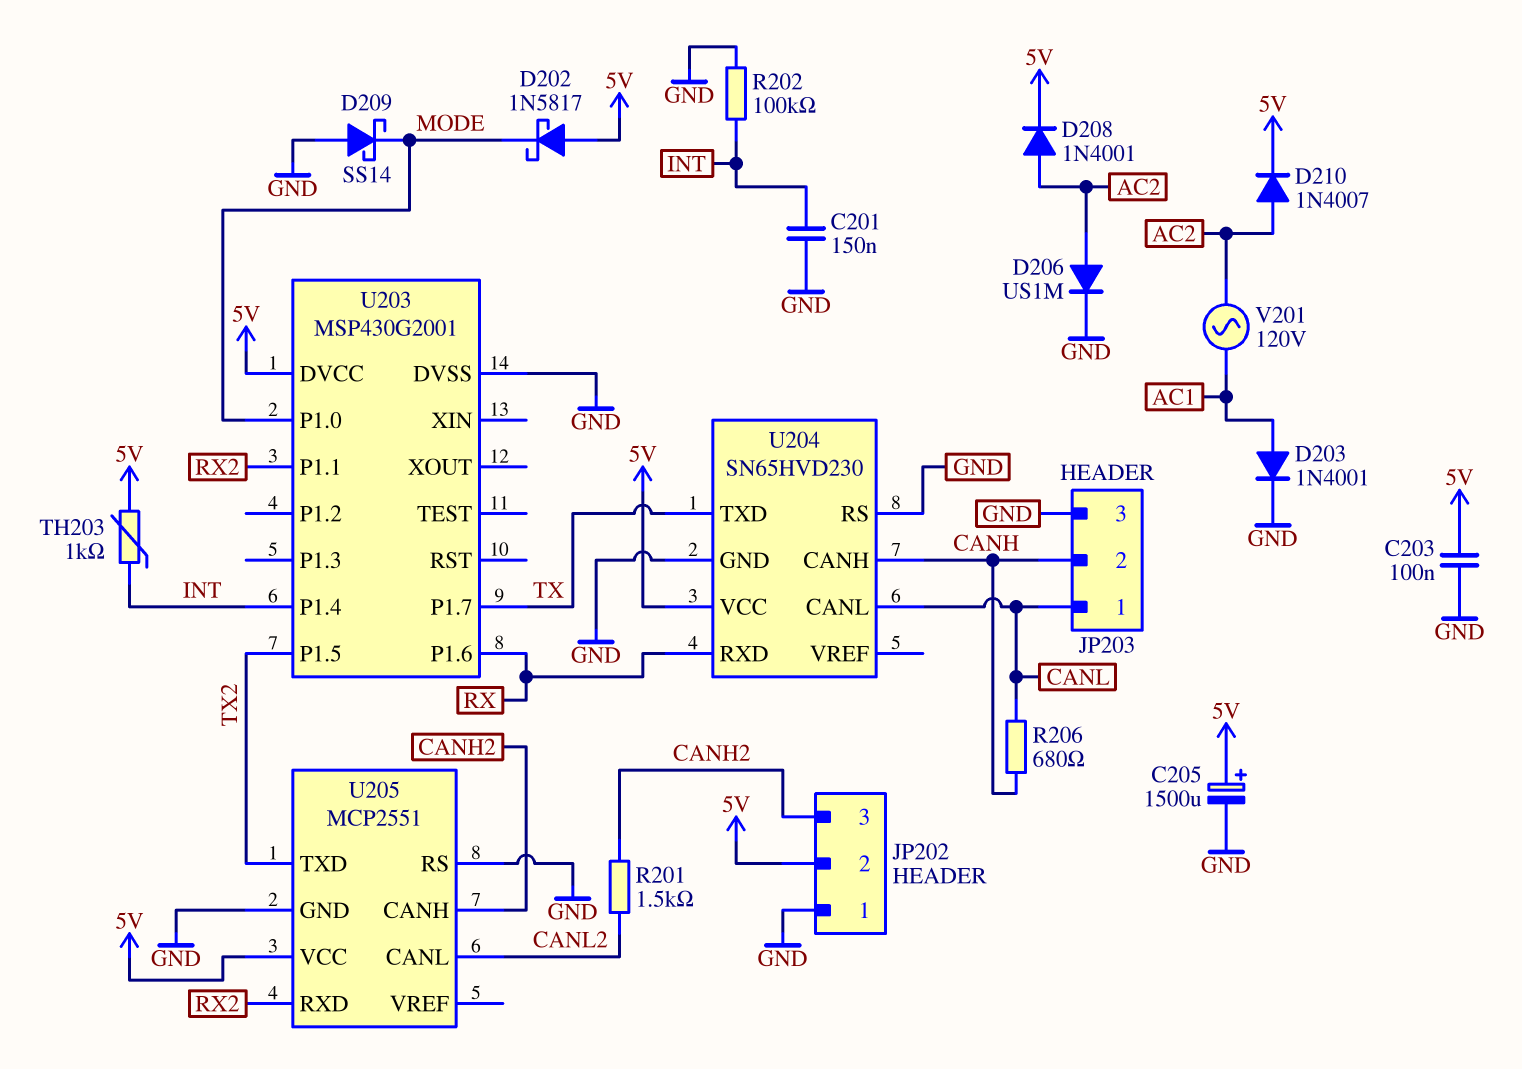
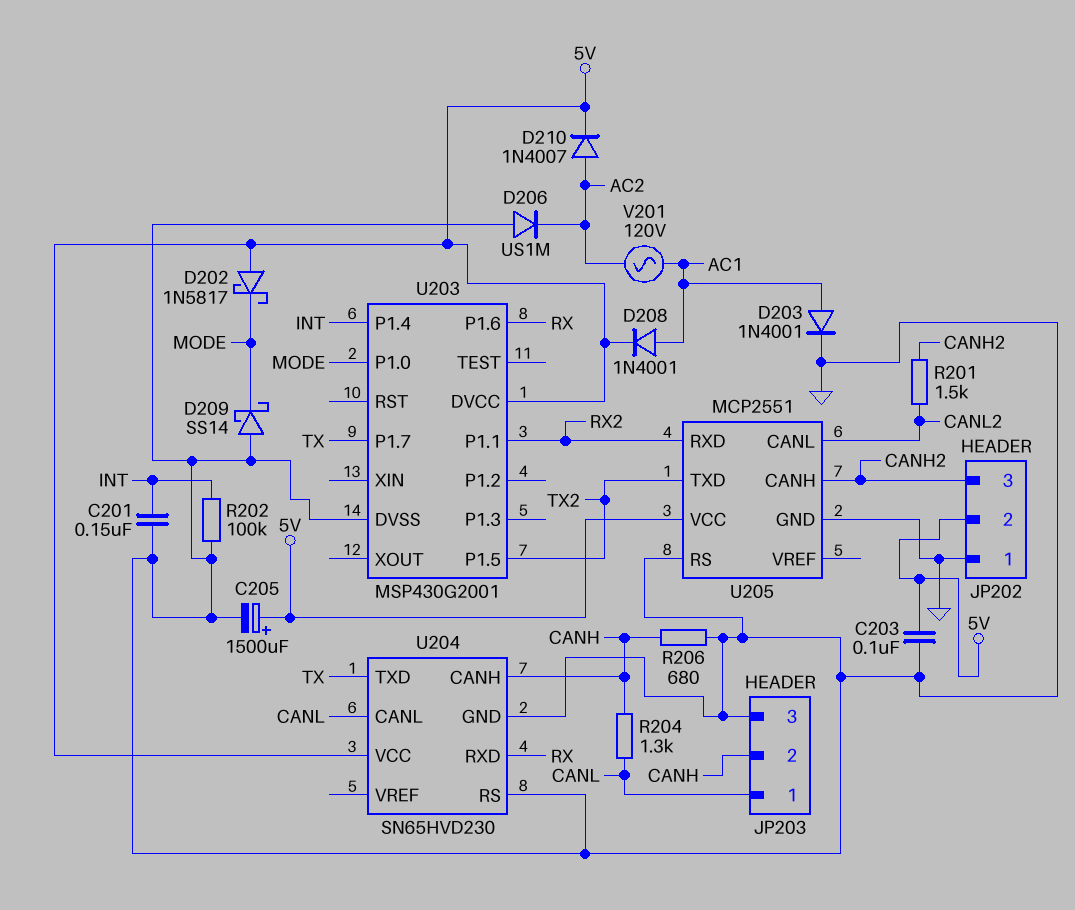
D206: diode US1M (A AC2, K GND) -> diode US1M (A GND, K AC2)
D208: diode 1N4001 (A AC2, K 5V) -> diode 1N4001 (A AC1, K 5V)
R204: none -> 1.3k (CANH, CANL)
R206: 680 (CANH, CANL) -> 680 (CANH, GND)
TH203: 1k (5V, INT) -> none

